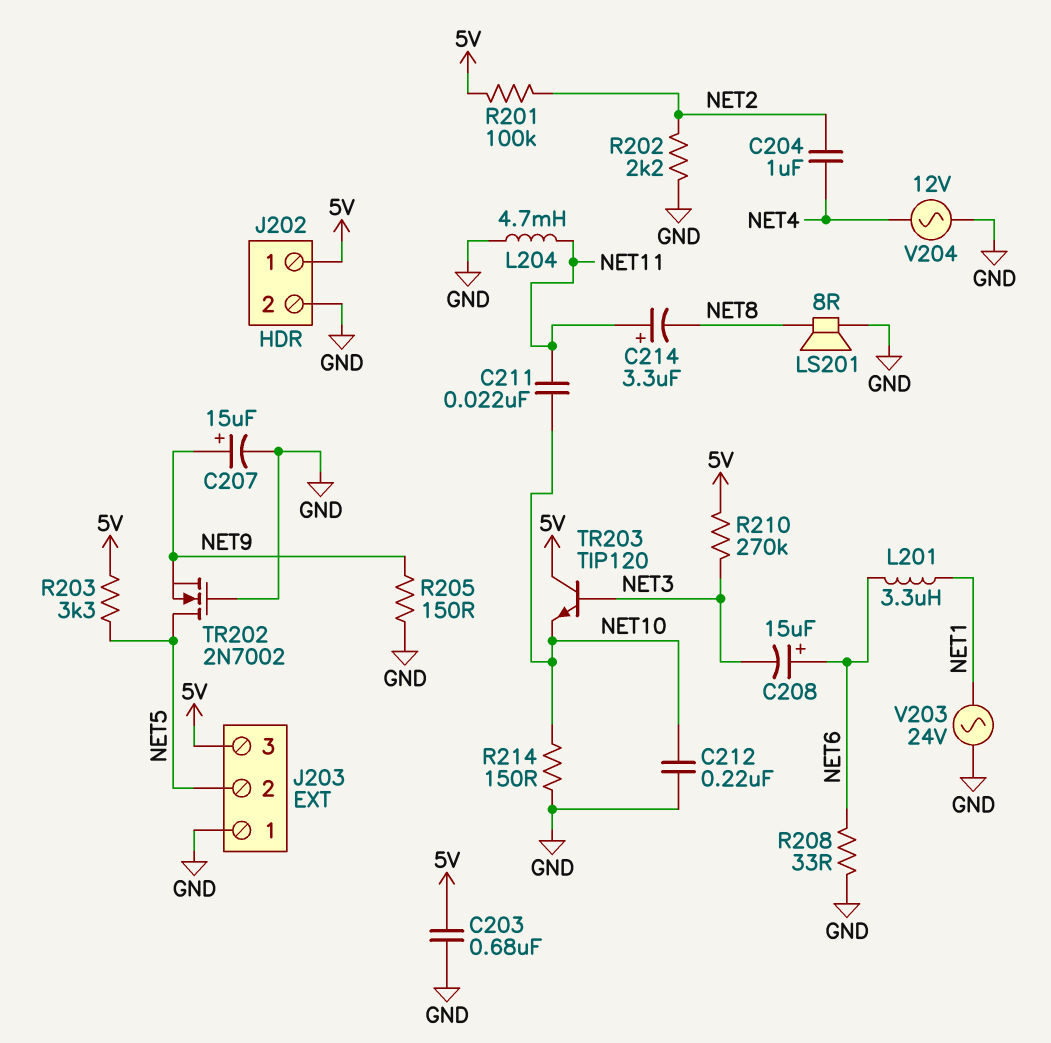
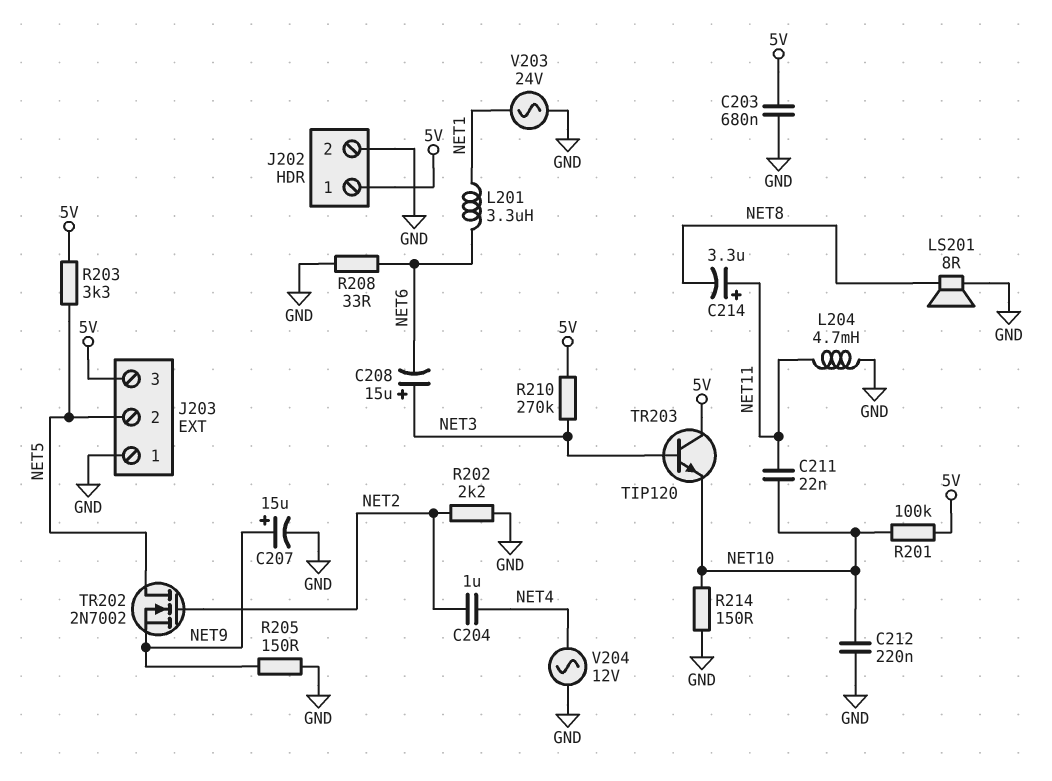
C208: 15uF (plus NET6, minus NET3) -> 15uF (plus NET3, minus NET6)
R201: 100k (5V, NET2) -> 100k (5V, NET10)
TR202: NMOS 2N7002 (G GND, D NET5, S NET9) -> NMOS 2N7002 (G NET2, D NET5, S NET9)

